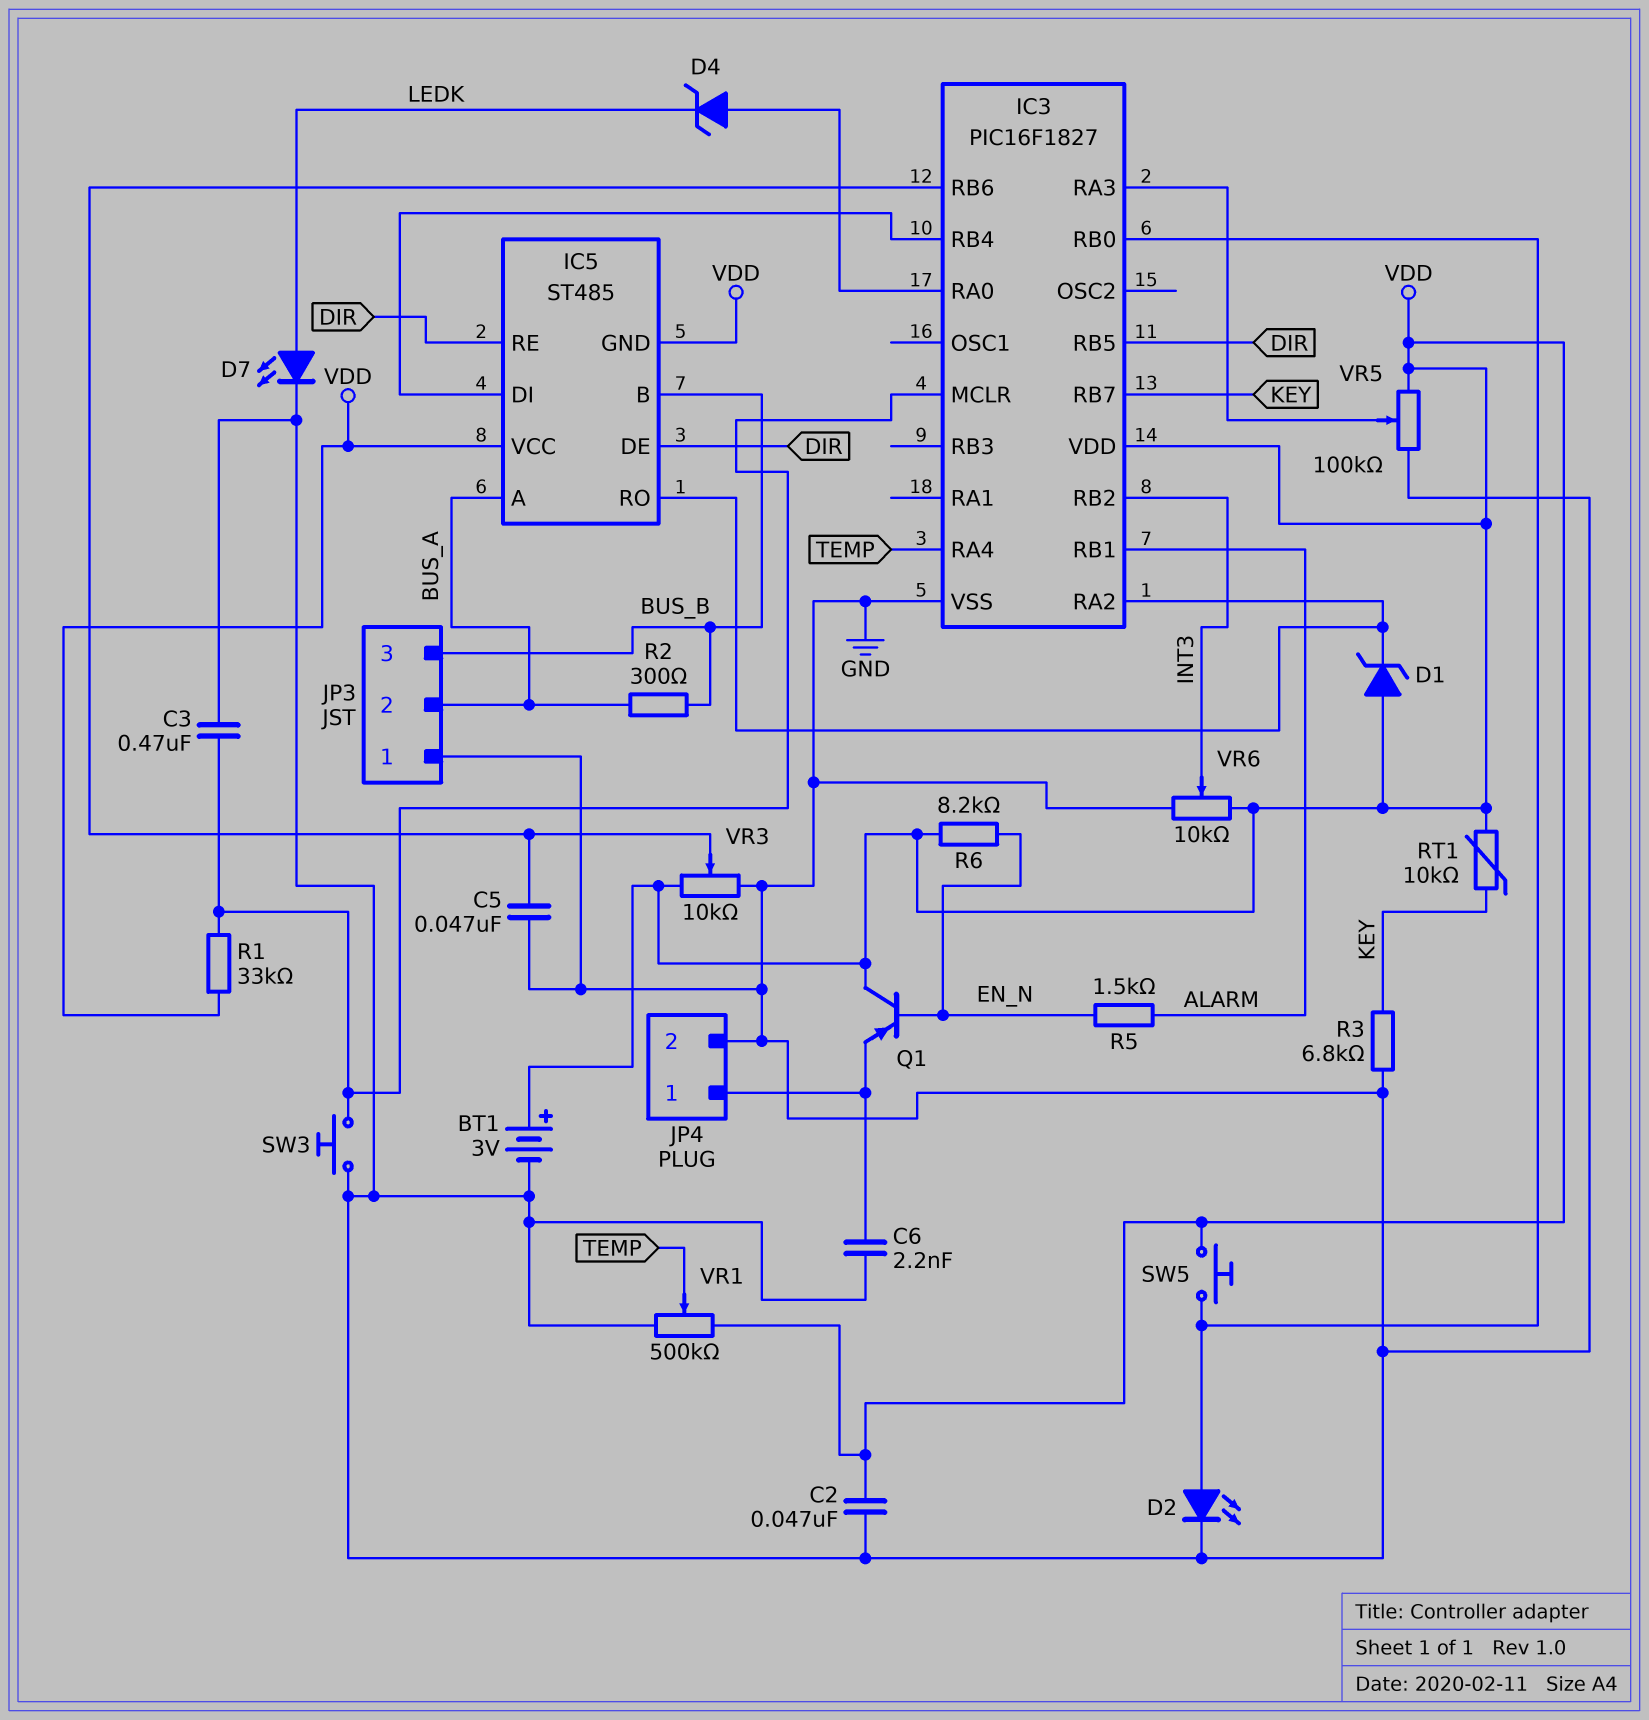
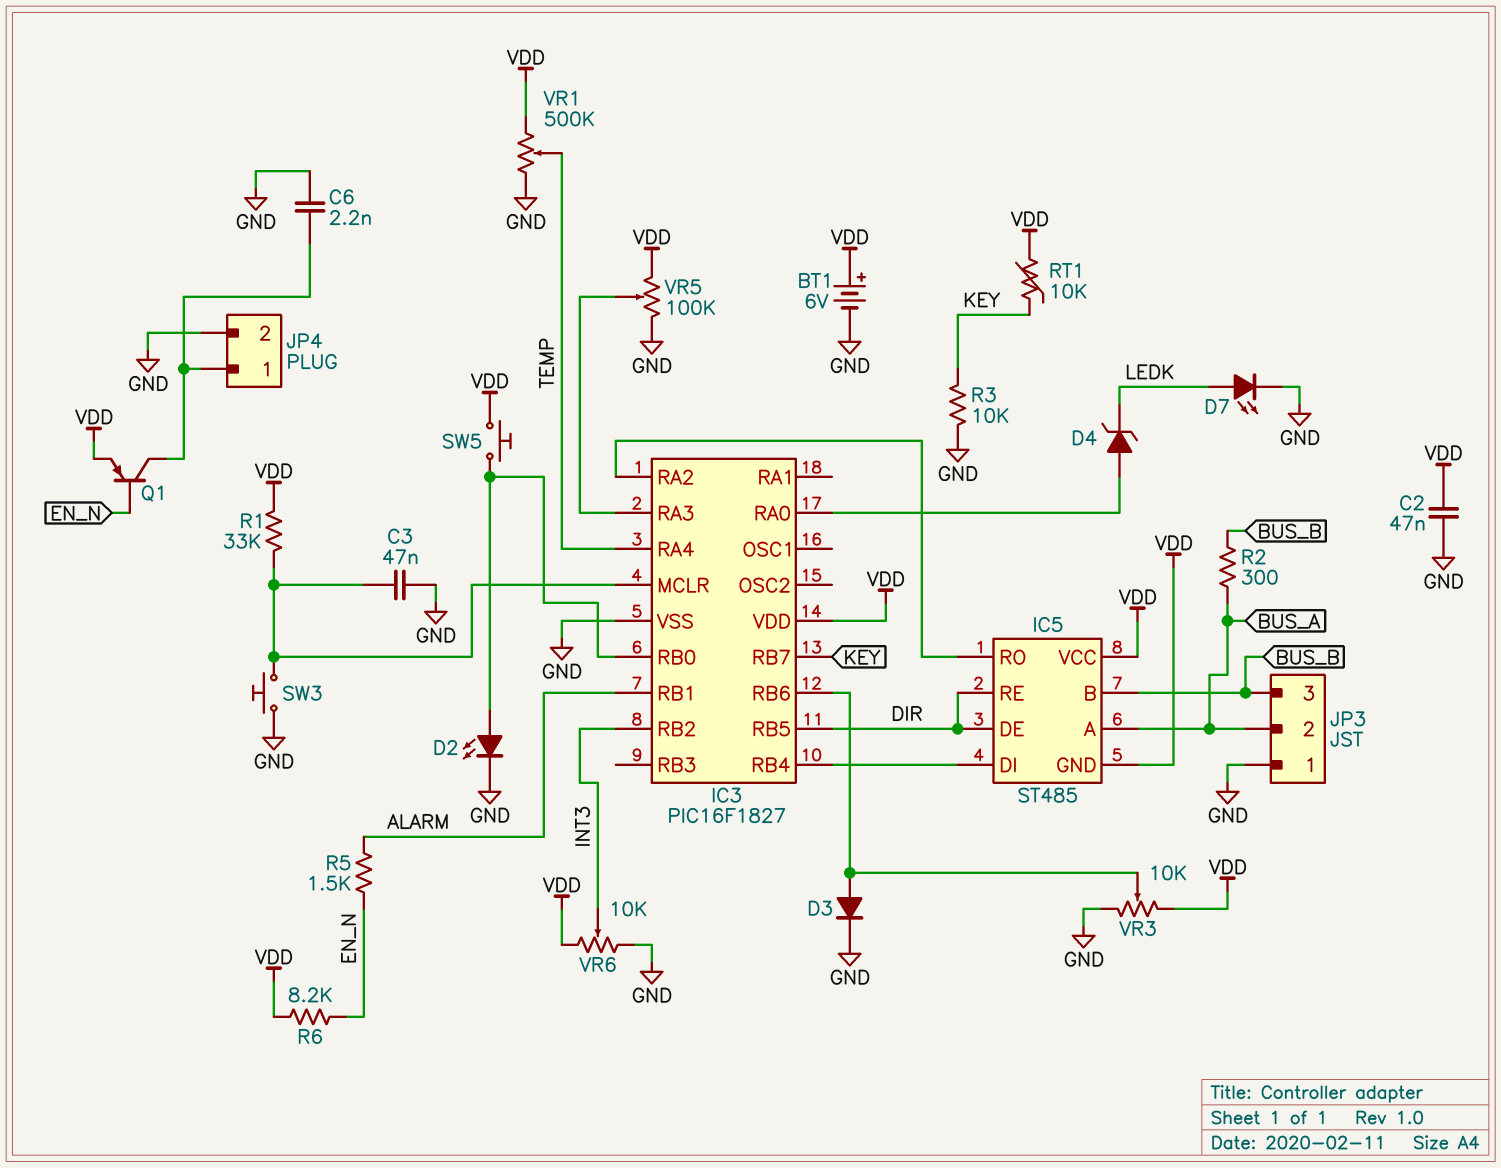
BT1: 3V (plus VDD, minus GND) -> 6V (plus VDD, minus GND)
C3: 470nF (GND, IC3/MCLR) -> 47nF (GND, IC3/MCLR)
C5: 47nF (GND, IC3/RB6) -> none
D1: zener (A VDD, K IC3/RA2) -> none
D3: none -> diode (A IC3/RB6, K GND)
Q1: PNP (B EN_N, C VDD, E JP4/1) -> PNP (B EN_N, C JP4/1, E VDD)
R3: 6.8k (GND, KEY) -> 10k (GND, KEY)

